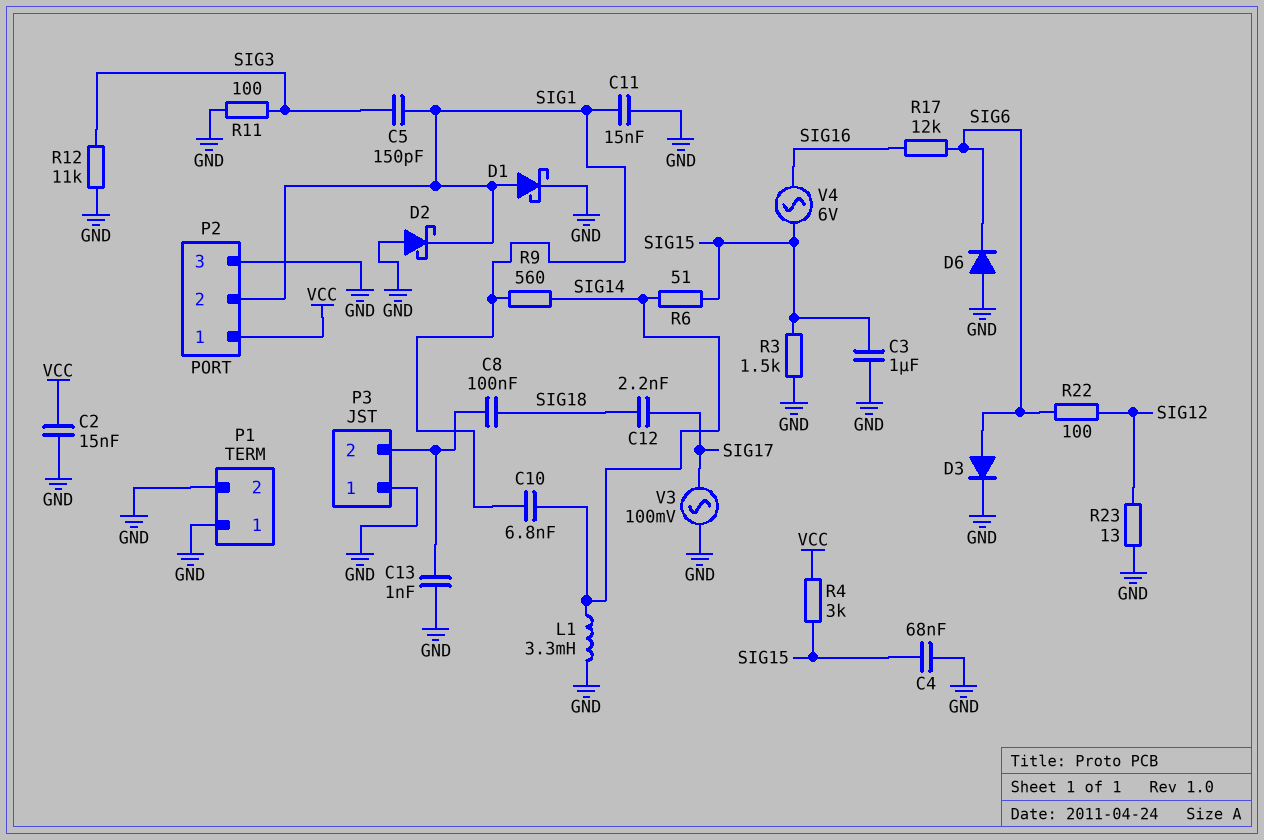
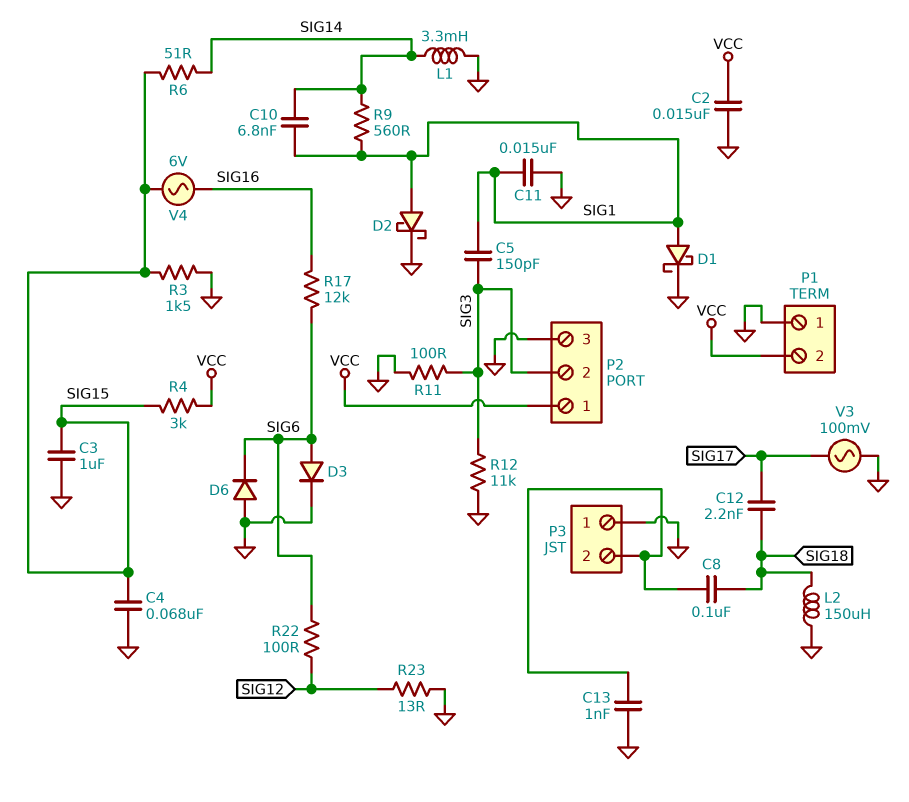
D2: schottky (A GND, K SIG1) -> schottky (A SIG1, K GND)
L2: none -> 150uH (GND, SIG18)
P1 pin 2: GND -> VCC
P2 pin 2: SIG1 -> SIG3

